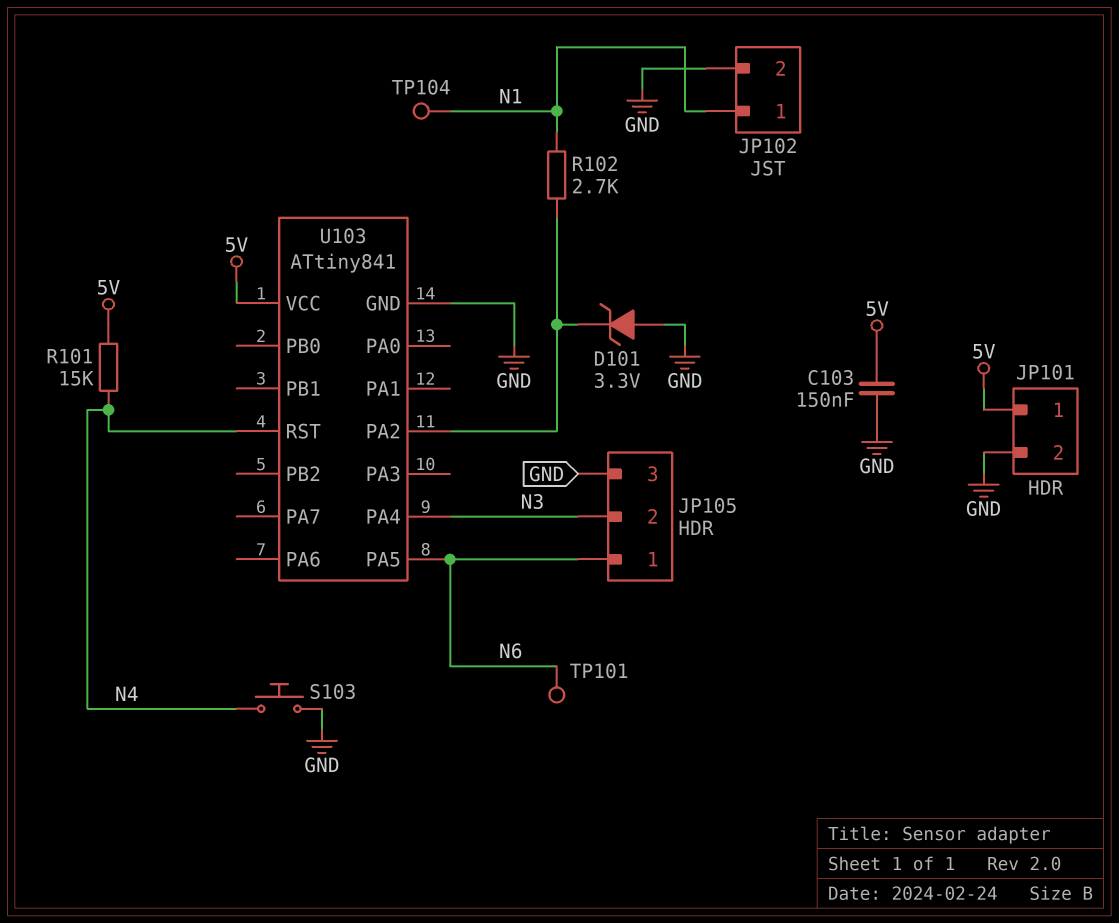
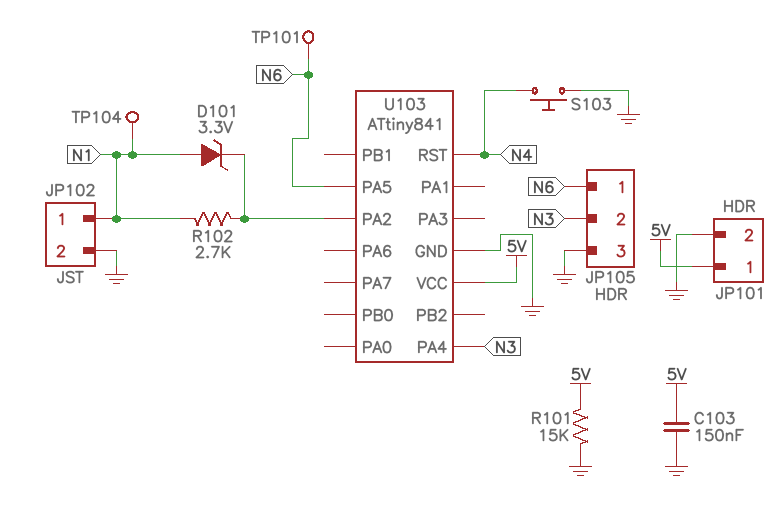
D101: zener 3.3V (A GND, K U103/PA2) -> zener 3.3V (A N1, K U103/PA2)
R101: 15k (5V, N4) -> 15k (5V, GND)

